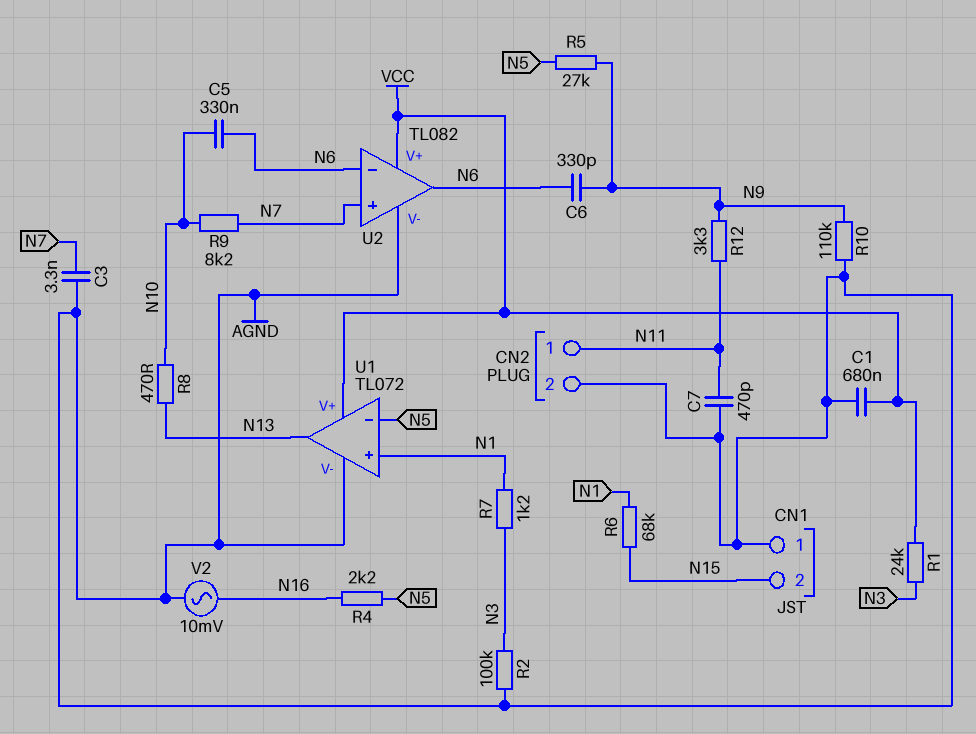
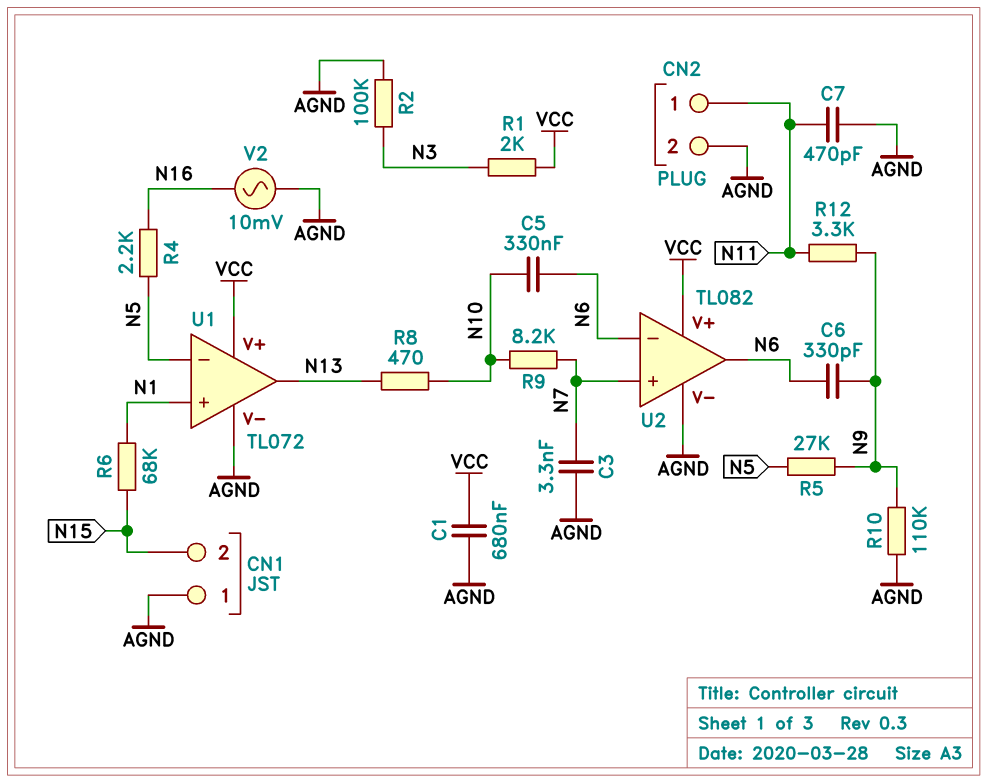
R1: 24k (N3, VCC) -> 2k (N3, VCC)
R7: 1.2k (N1, N3) -> none

